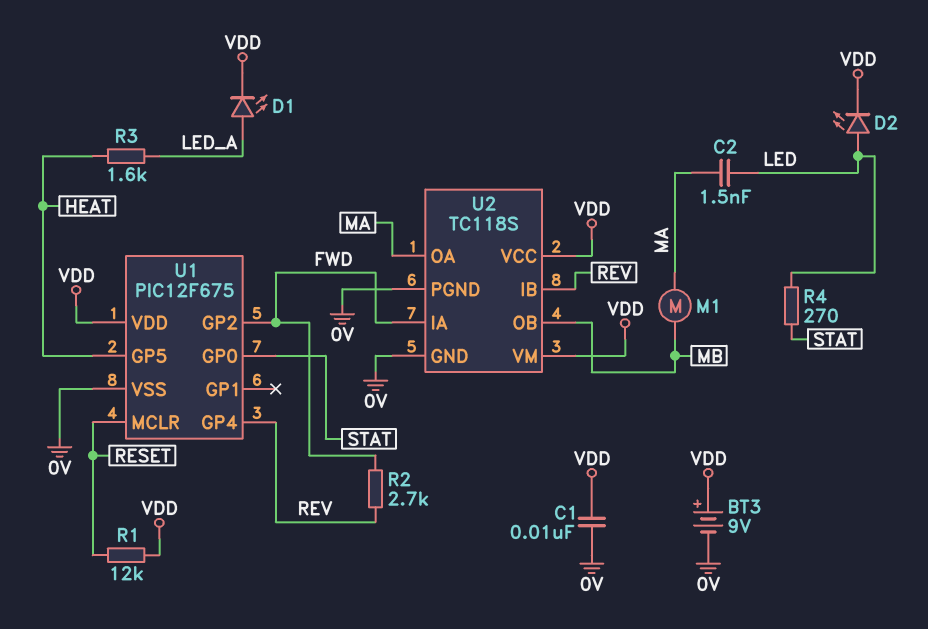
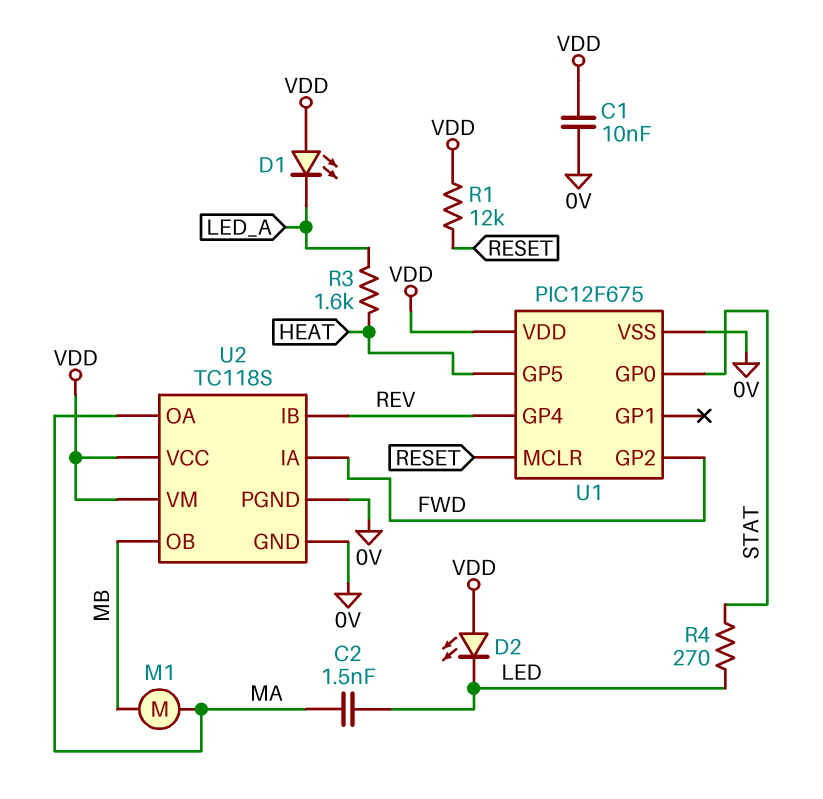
BT3: 9V (plus VDD, minus 0V) -> none
D1: LED (A LED_A, K VDD) -> LED (A VDD, K LED_A)
D2: LED (A LED, K VDD) -> LED (A VDD, K LED)
R2: 2.7k (FWD, REV) -> none

